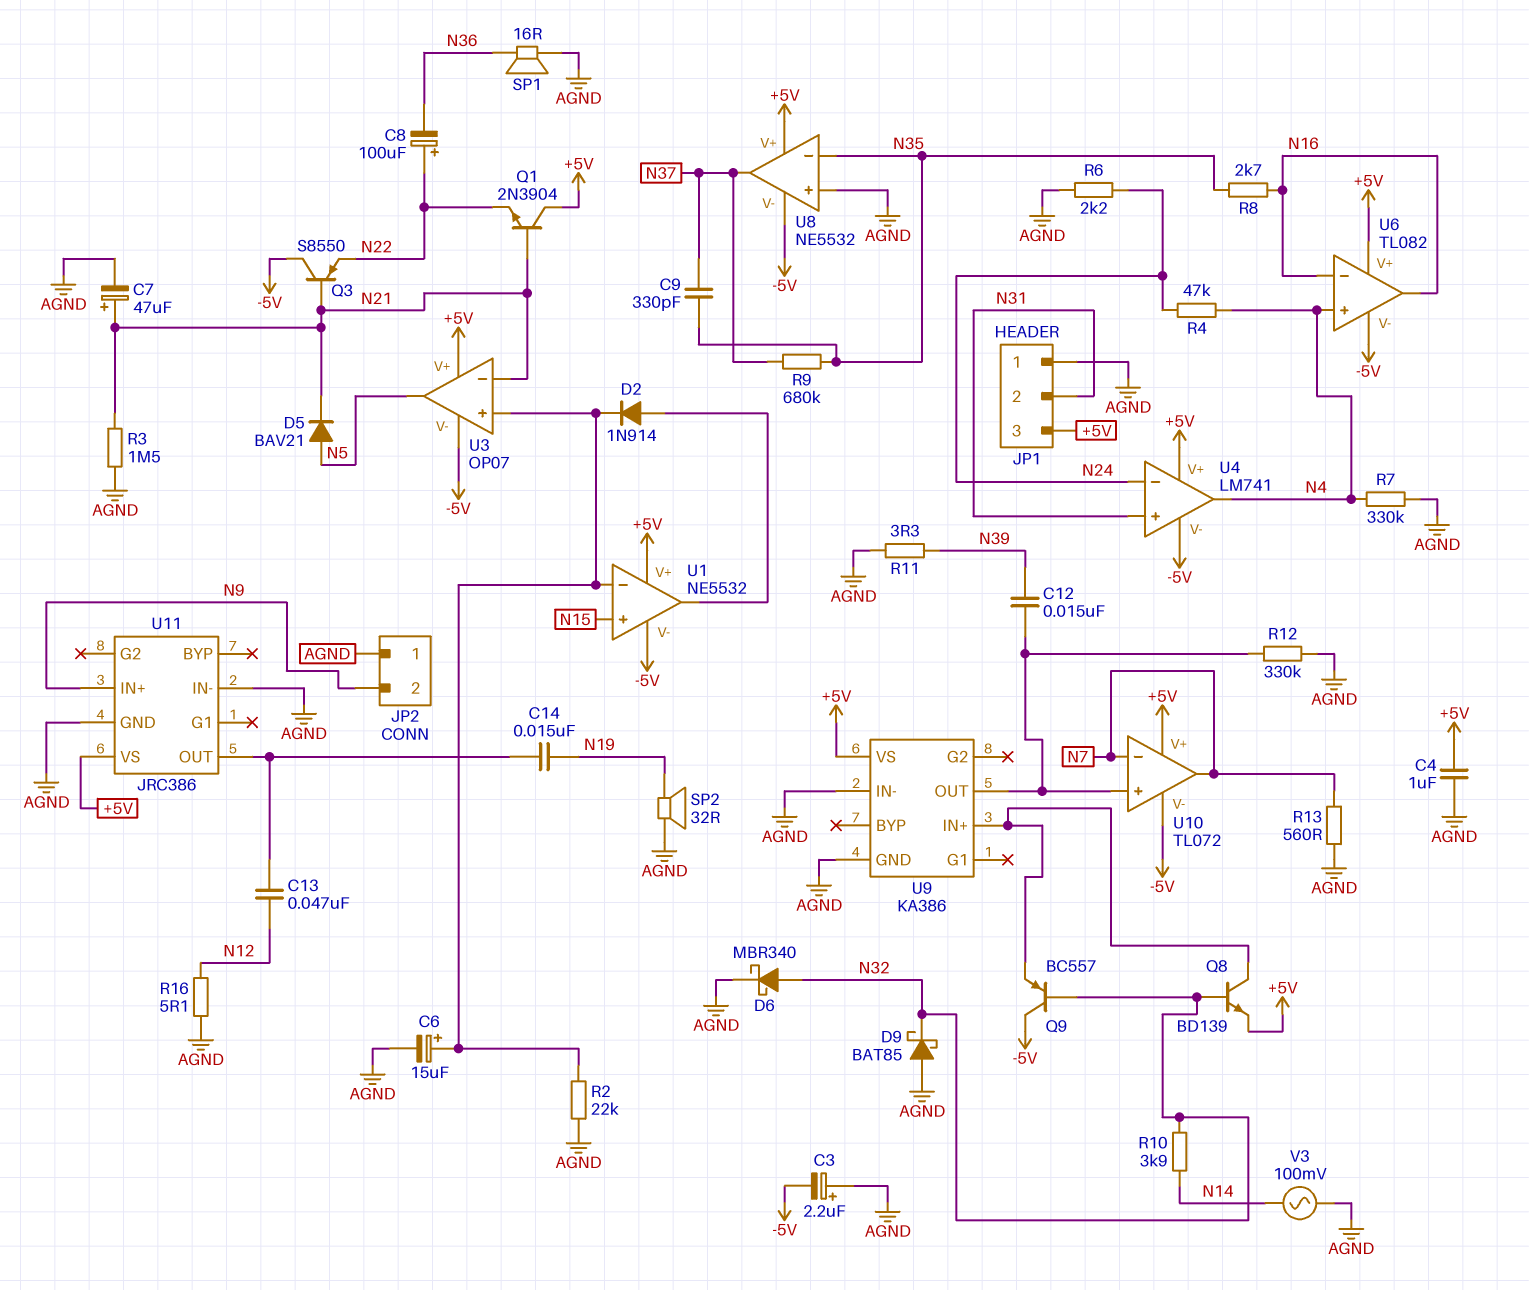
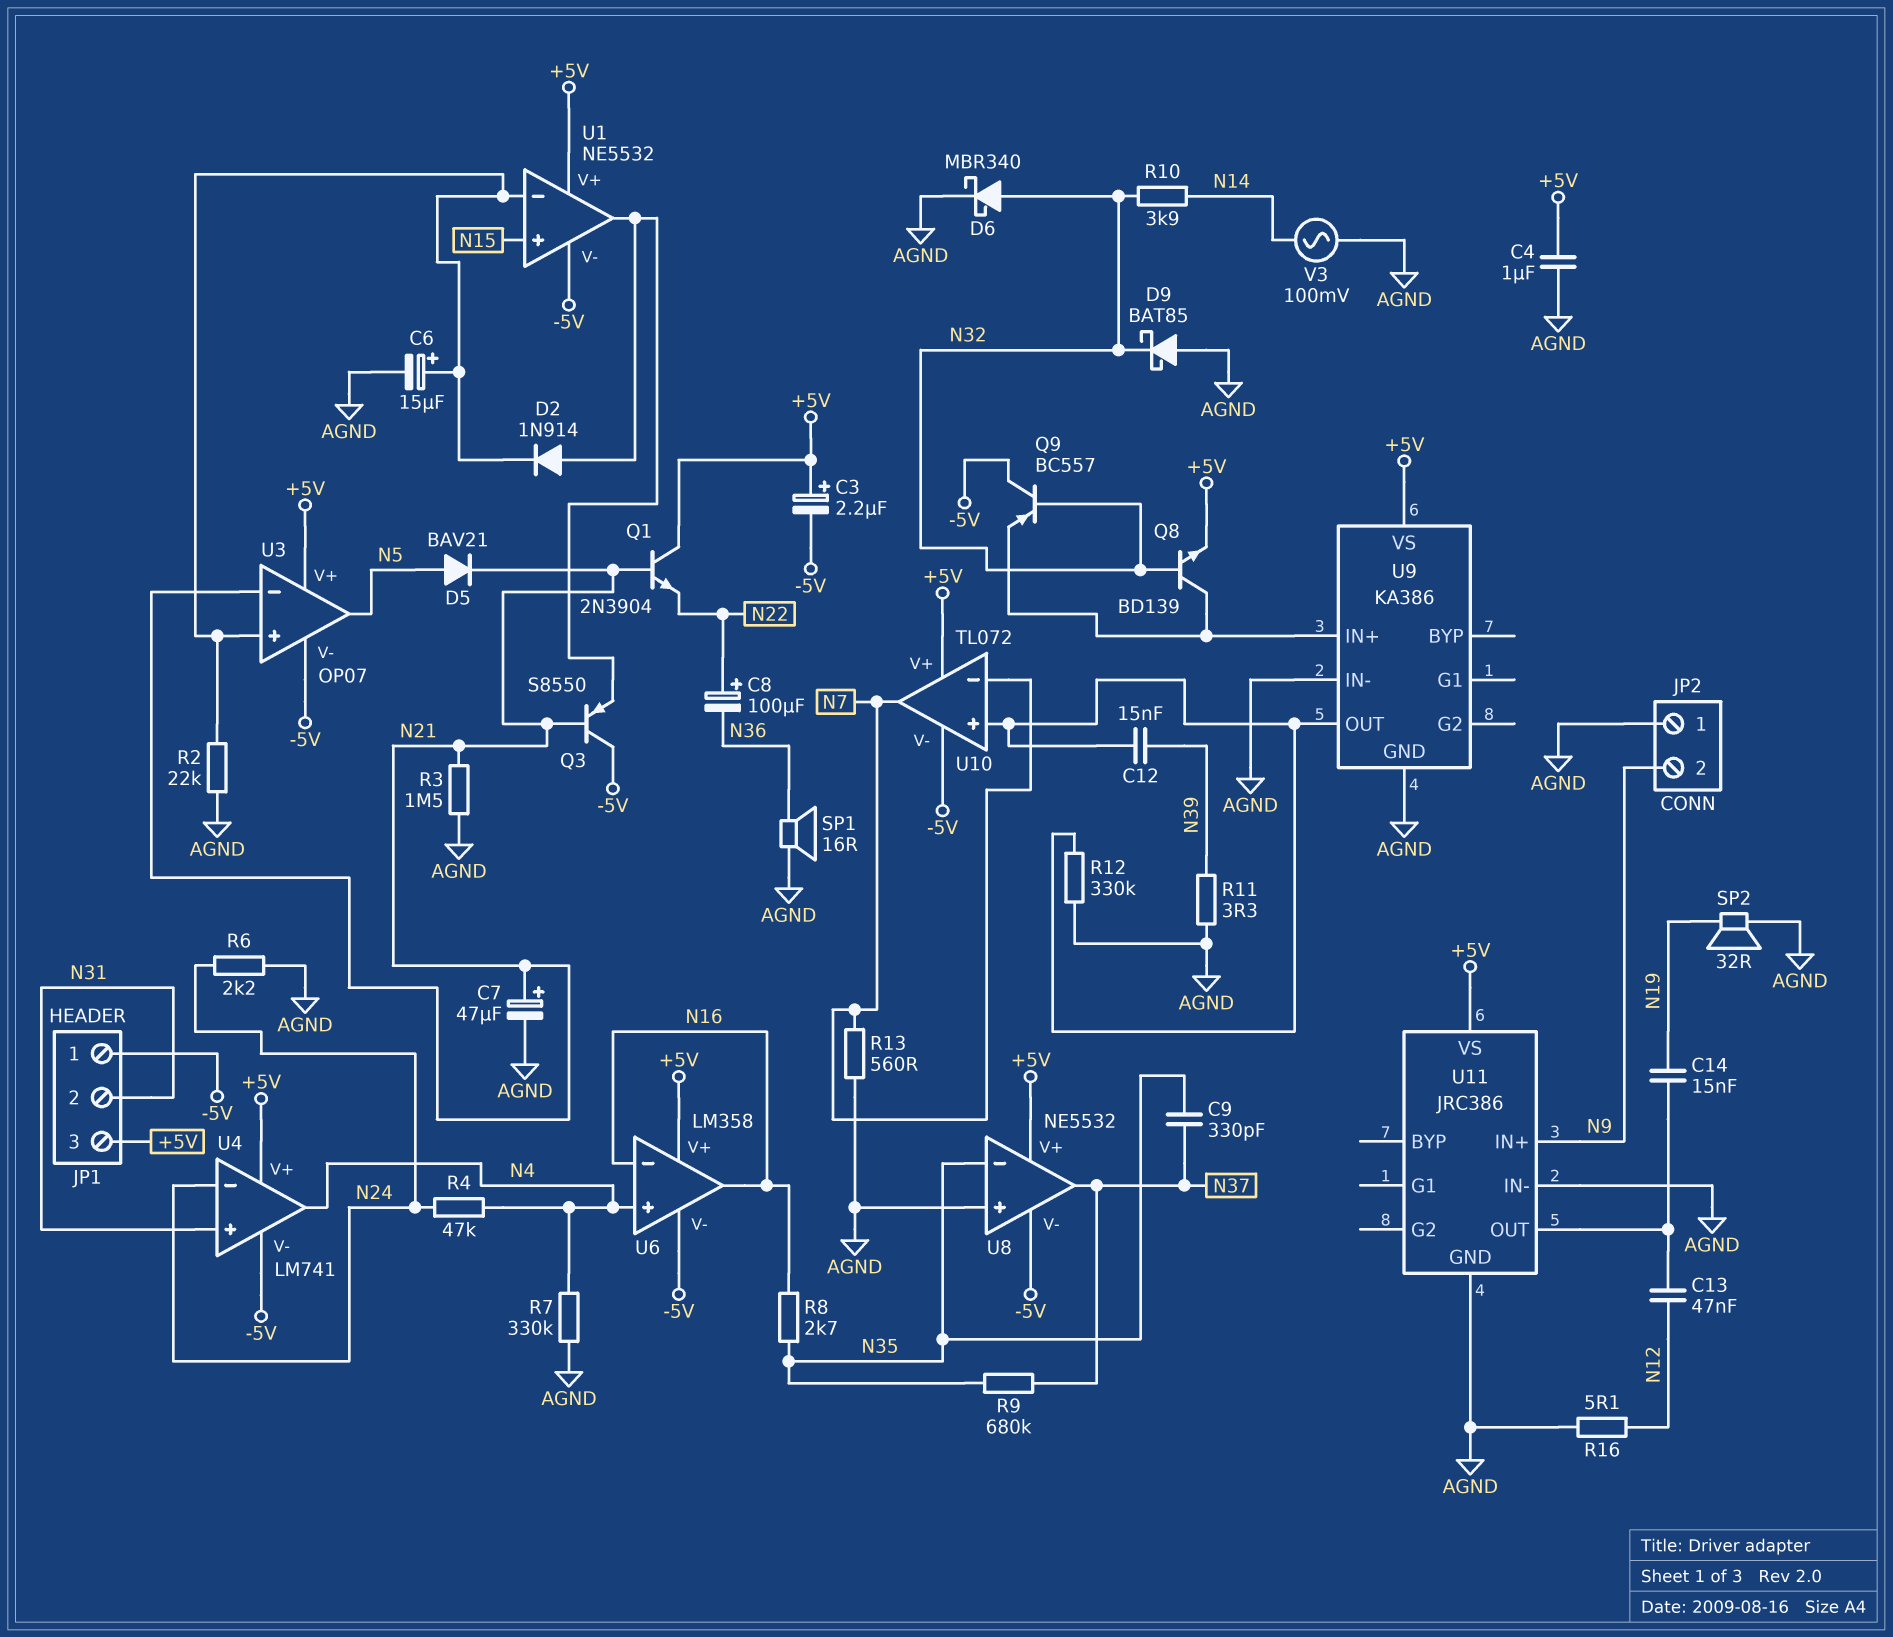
C3: 2.2uF (plus AGND, minus -5V) -> 2.2uF (plus +5V, minus -5V)
JP1 pin 1: AGND -> -5V
Q3: PNP S8550 (B N21, C -5V, E N22) -> PNP S8550 (B N21, C -5V, E U1/out)
U6: TL082 -> LM358

